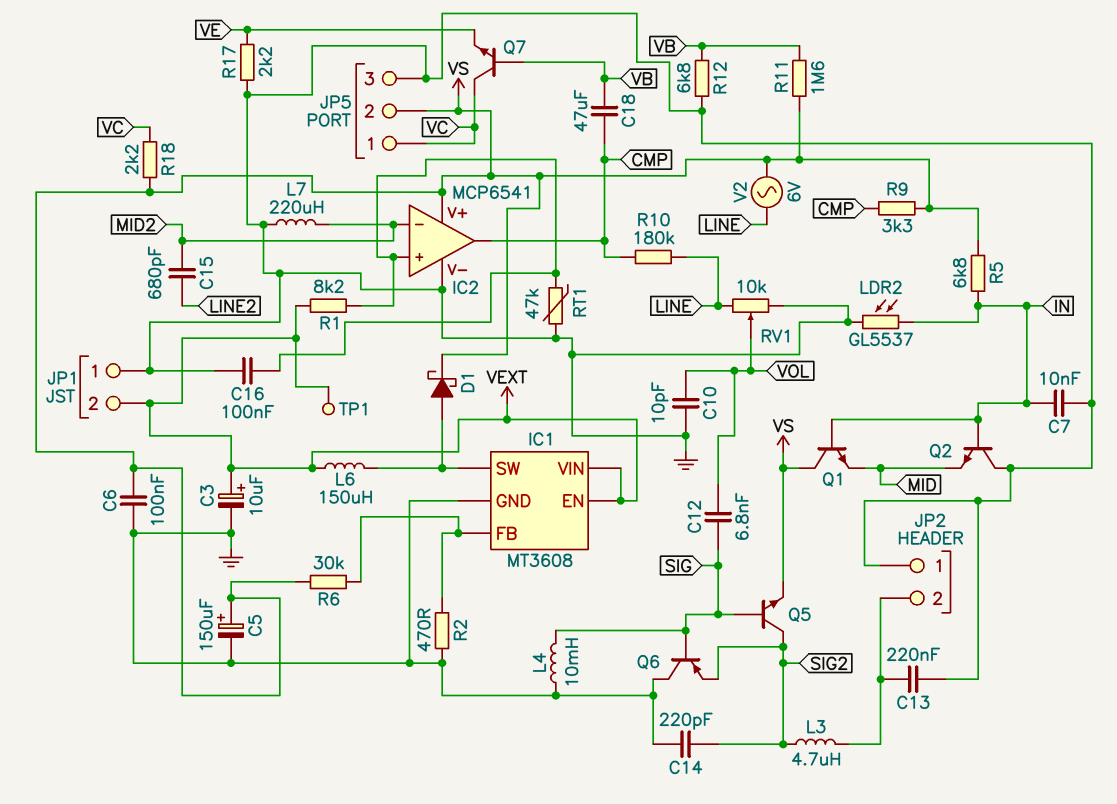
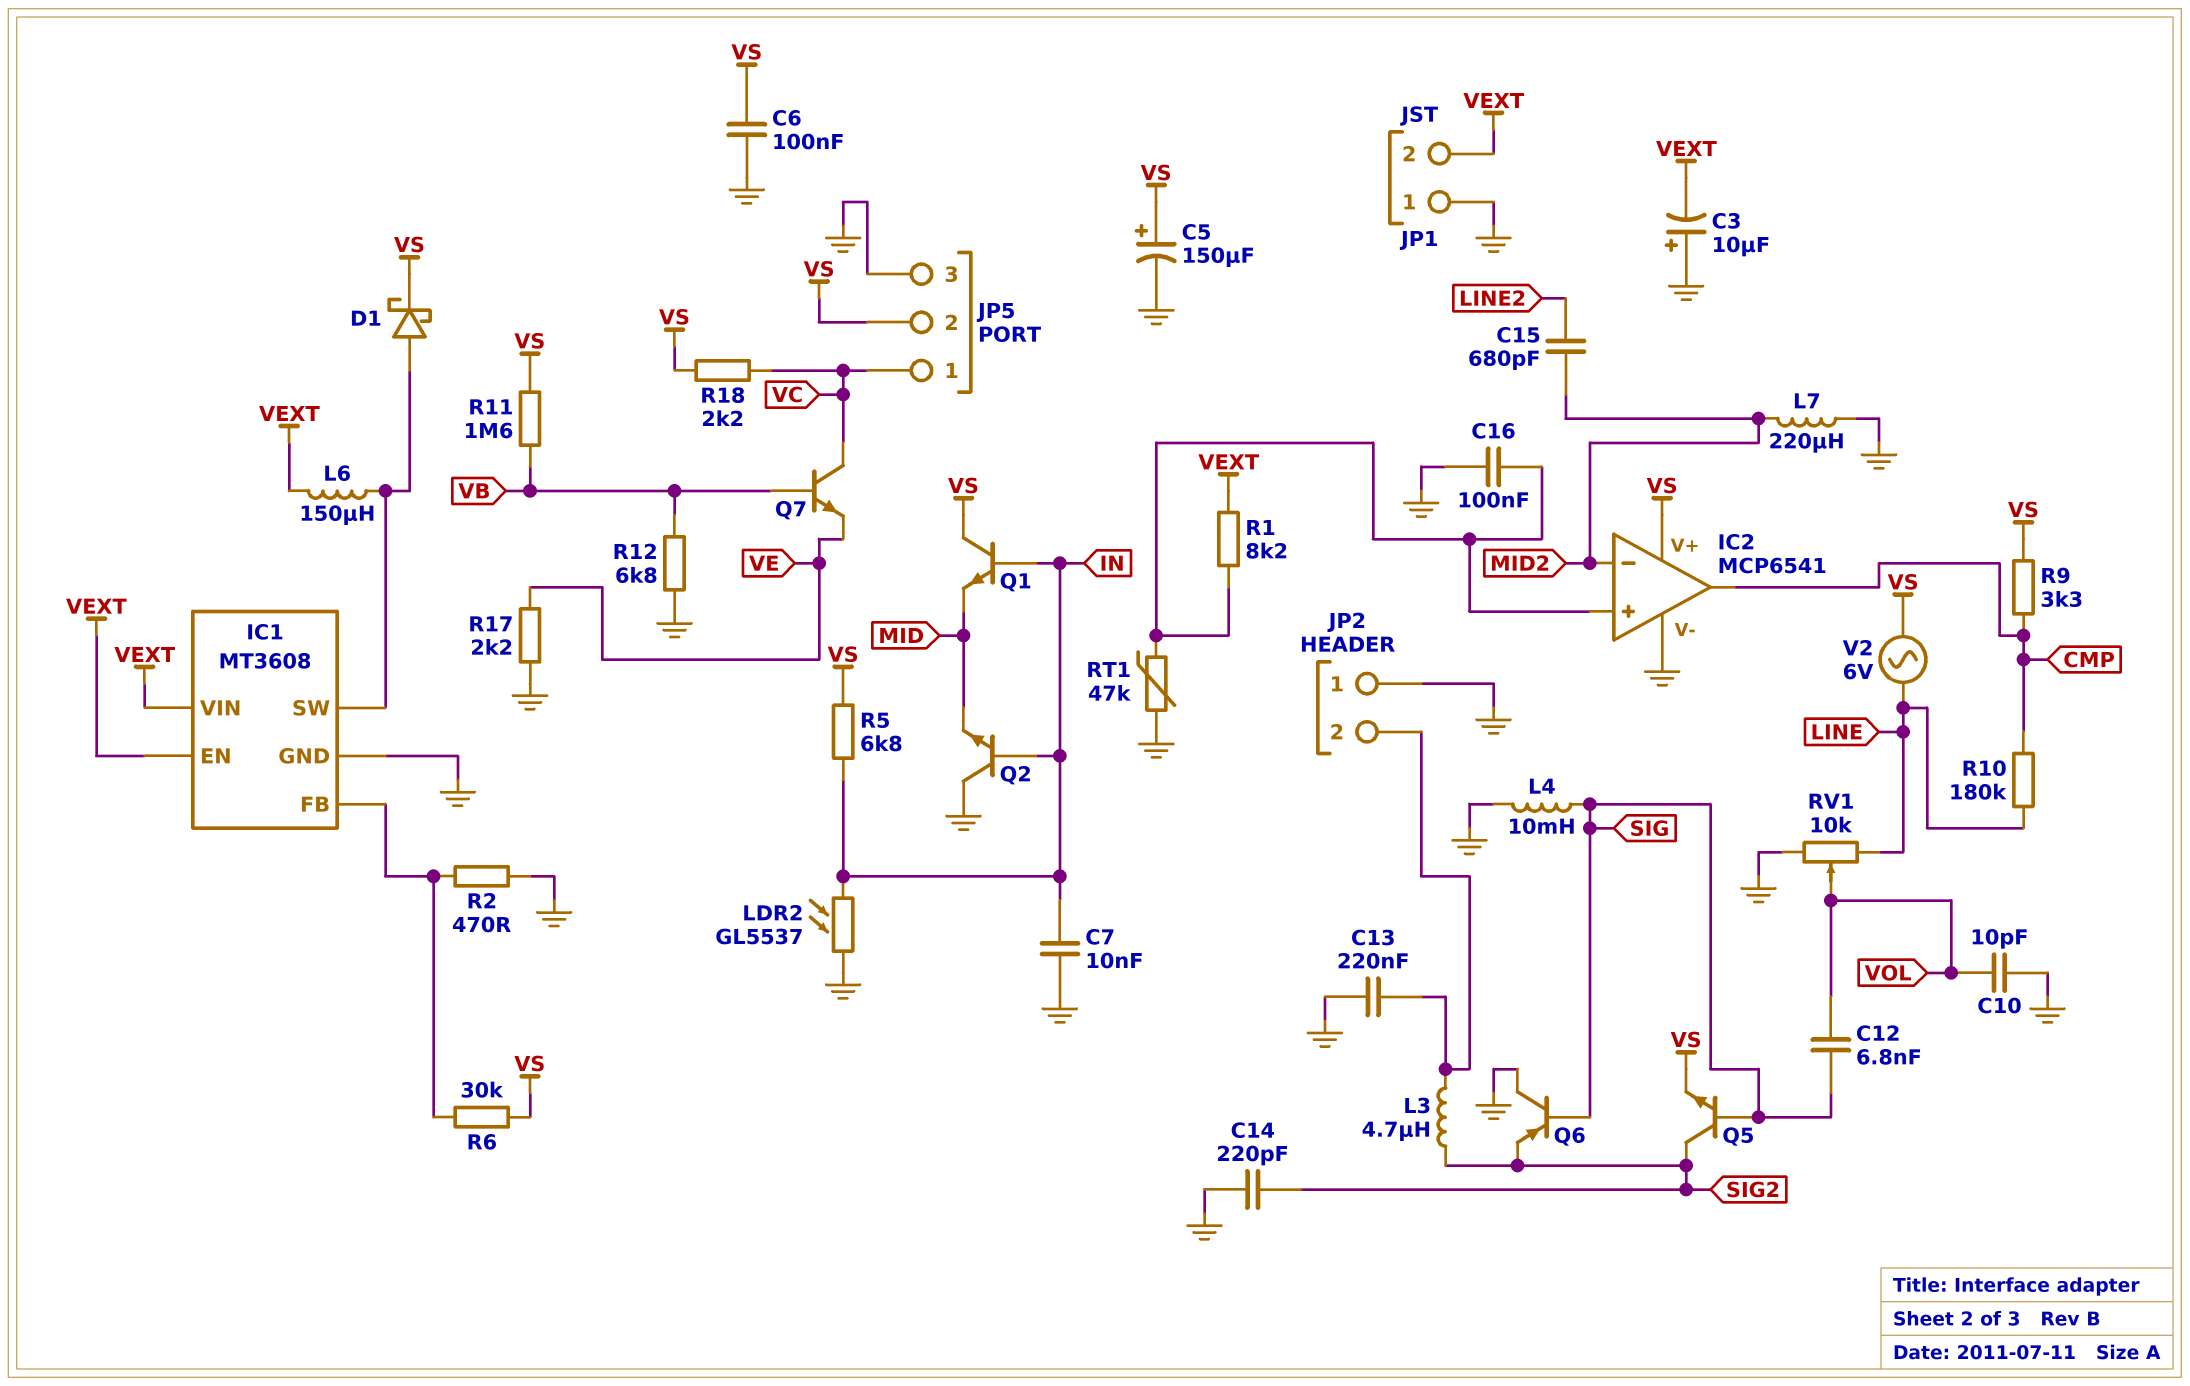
C3: 10uF (plus VEXT, minus GND) -> 10uF (plus GND, minus VEXT)
C18: 47uF (CMP, VB) -> none
TP1: test point (VEXT) -> none

